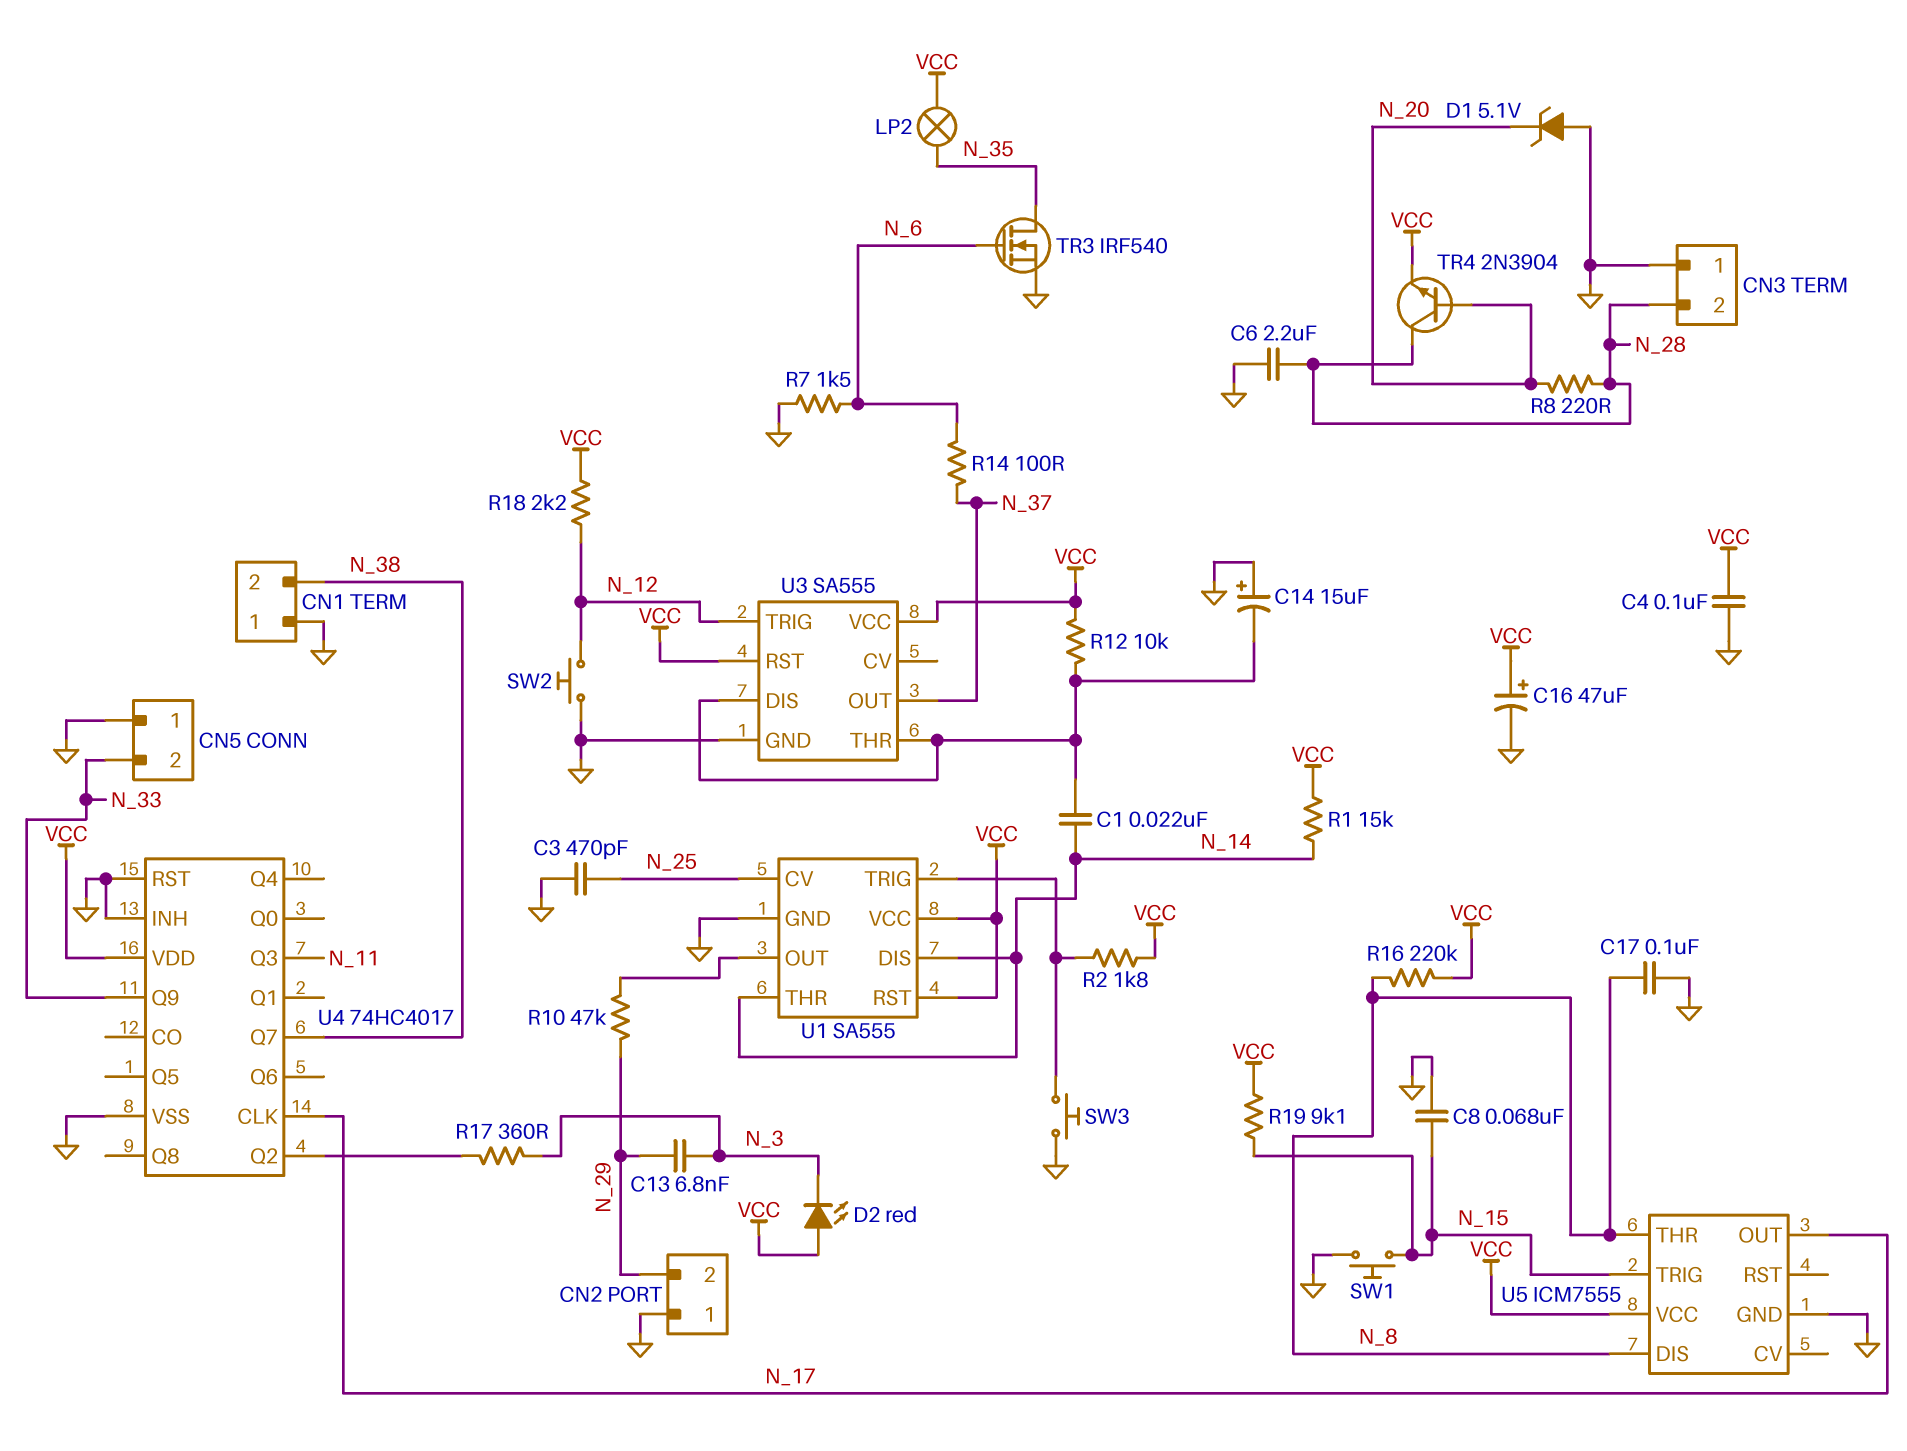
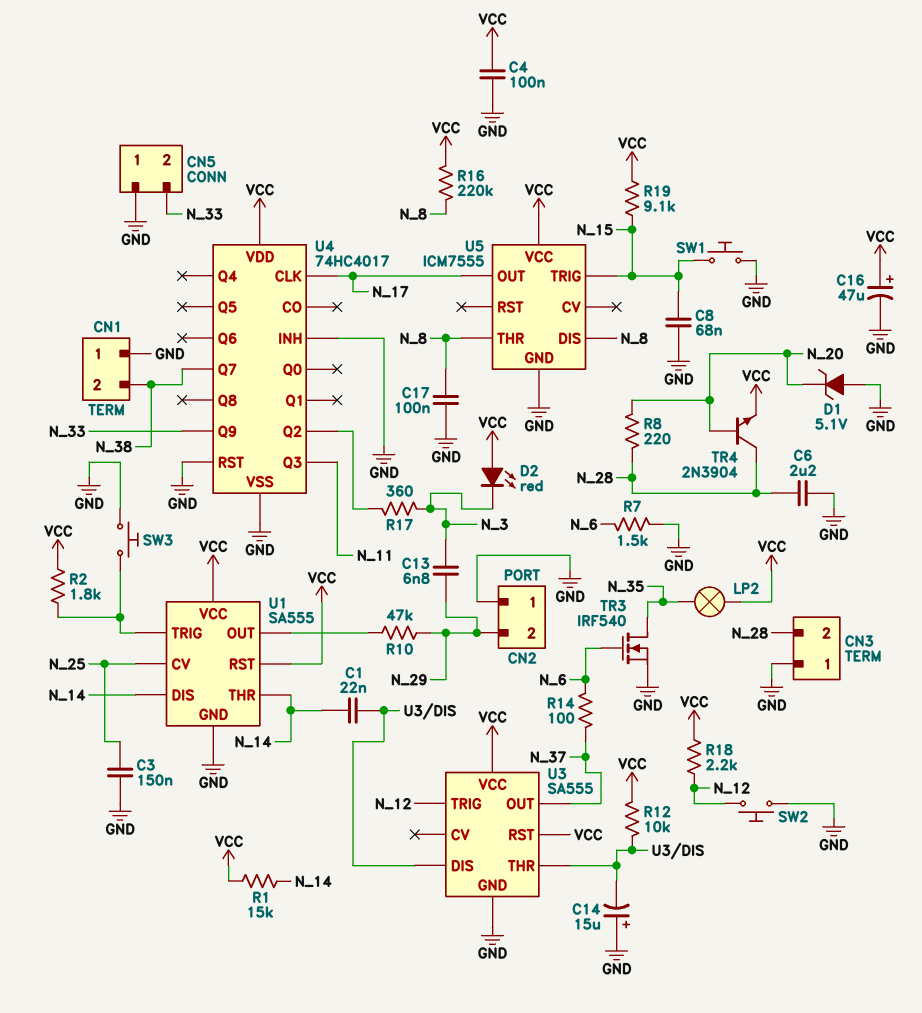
C3: 470pF (GND, N_25) -> 150nF (GND, N_25)

